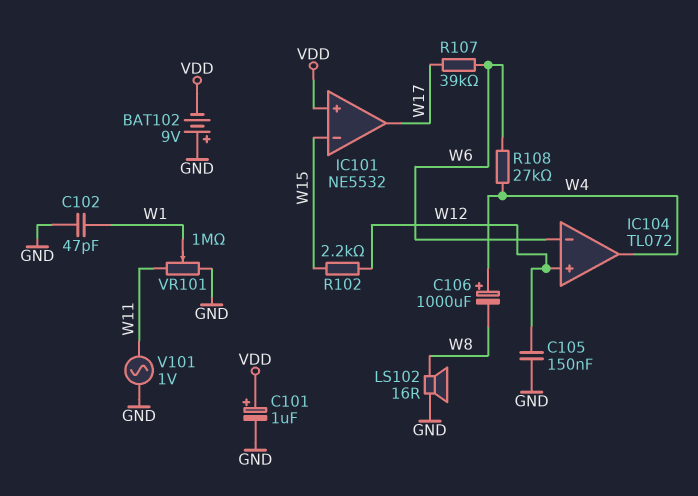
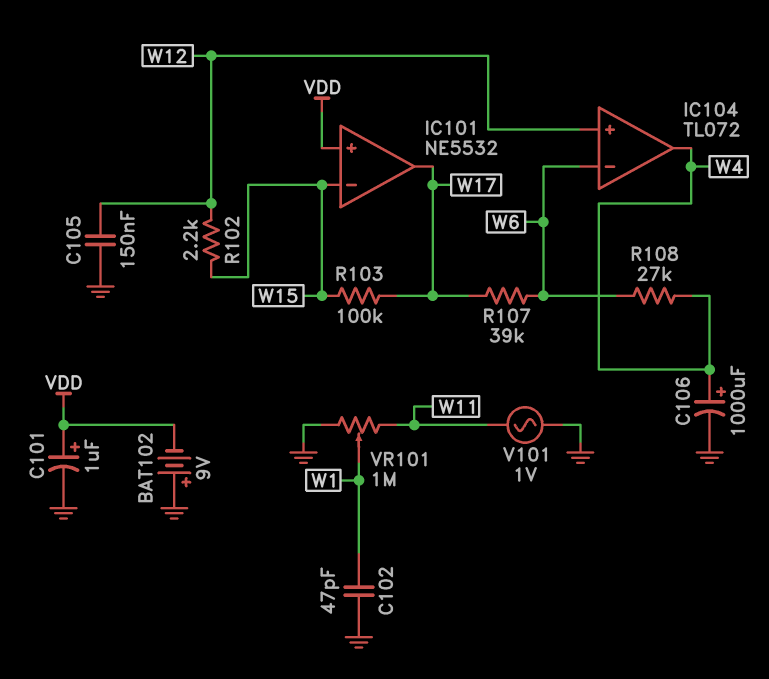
C106: 1000uF (plus W4, minus W8) -> 1000uF (plus W4, minus GND)
LS102: speaker 16R (GND, W8) -> none
R103: none -> 100k (W15, W17)

